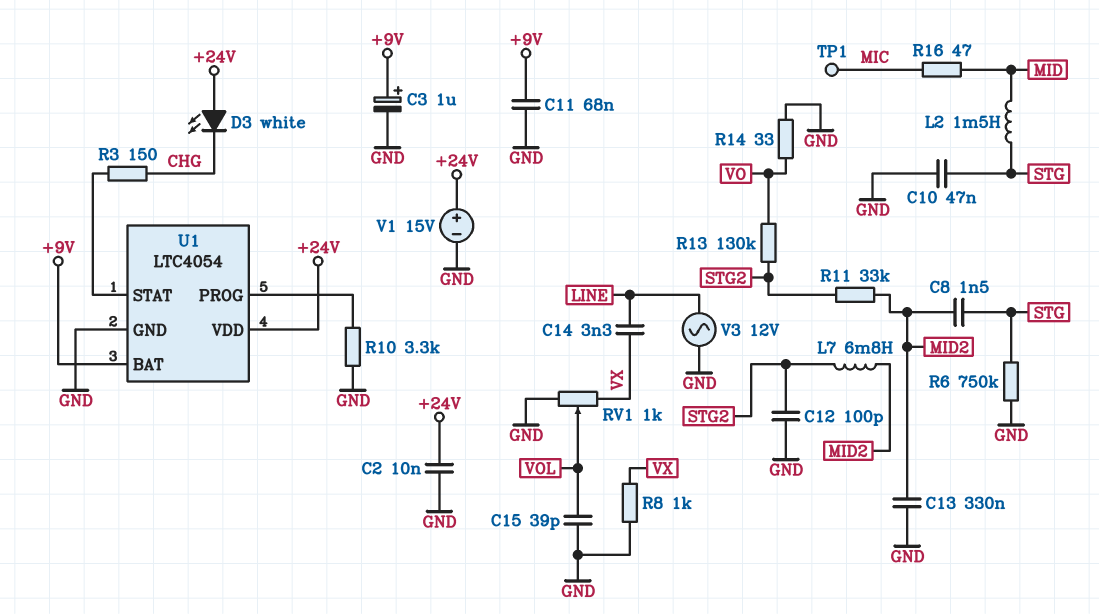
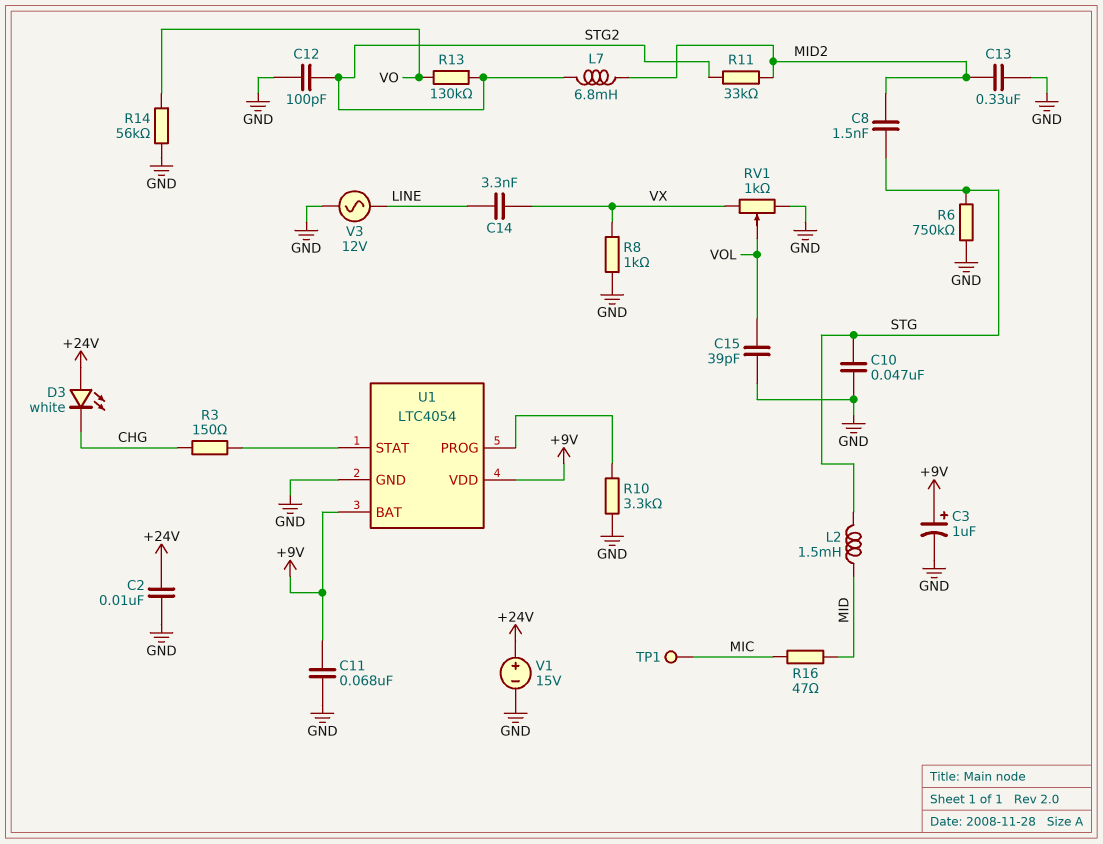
R14: 33 (GND, VO) -> 56k (GND, VO)
U1 pin VDD: +24V -> +9V

